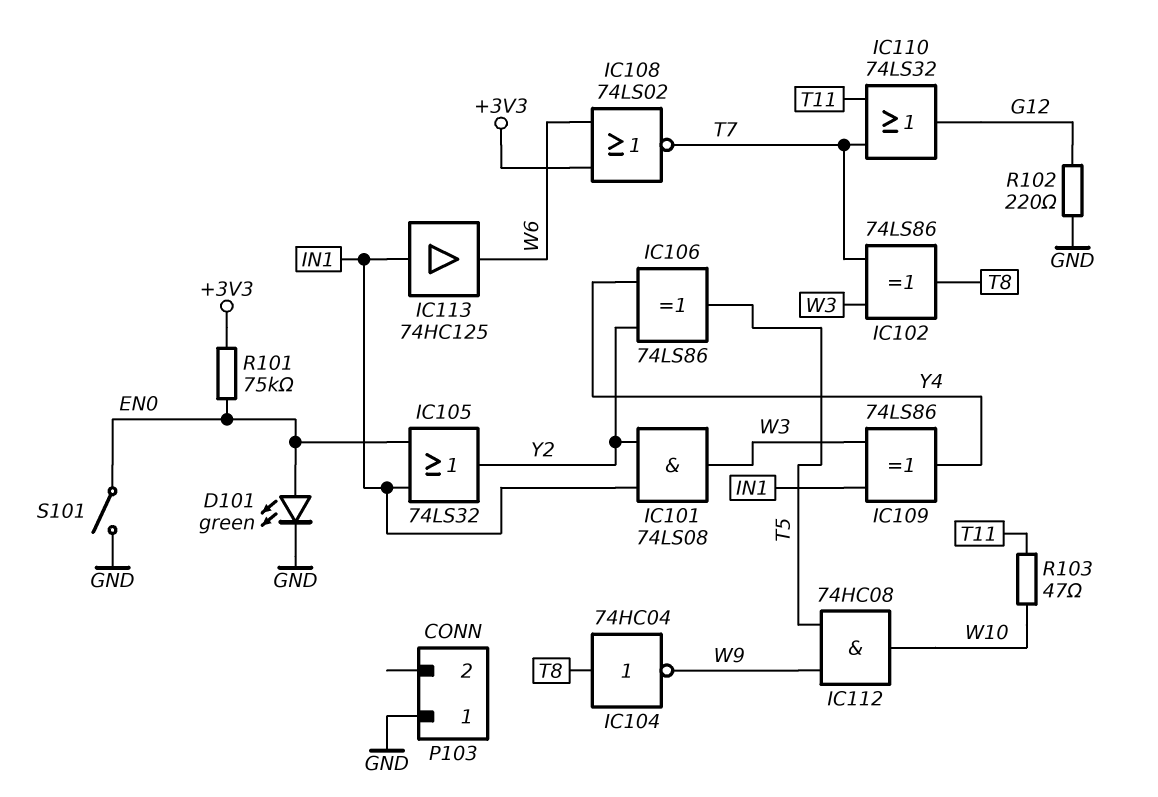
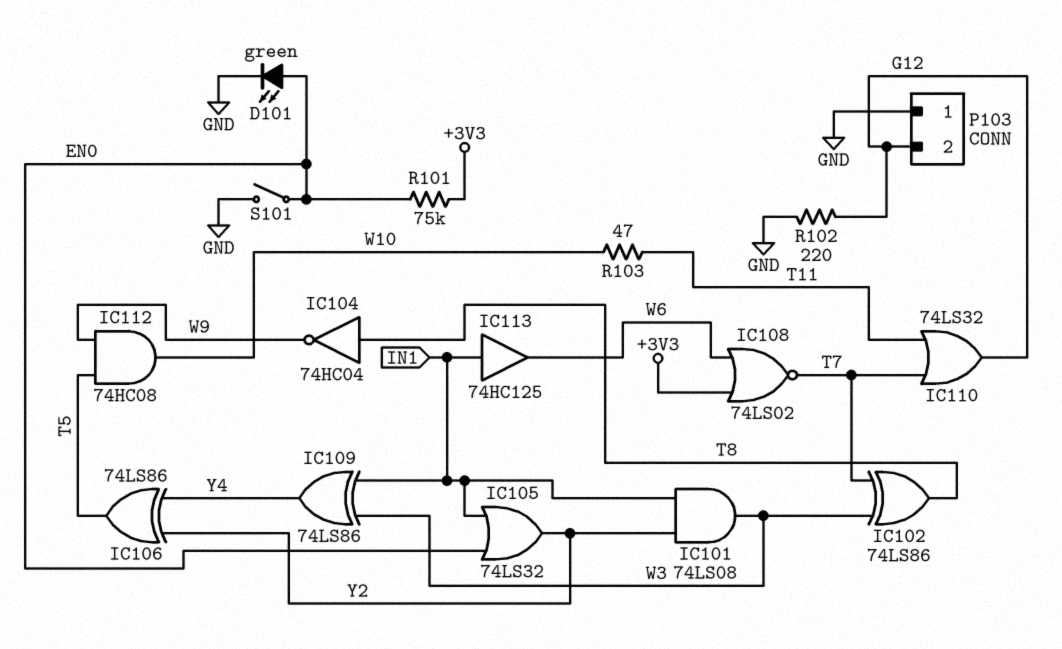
P103 pin 2: none -> G12

